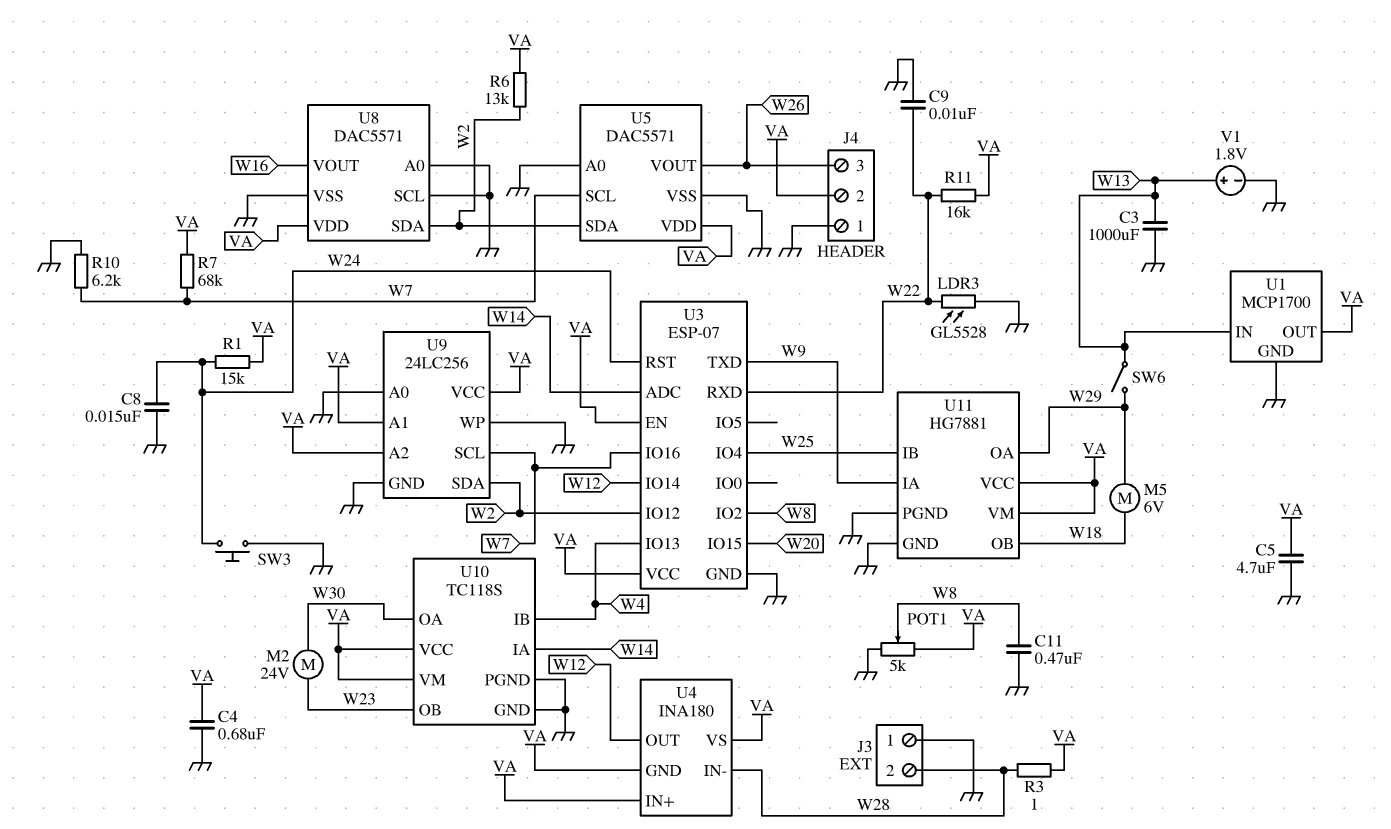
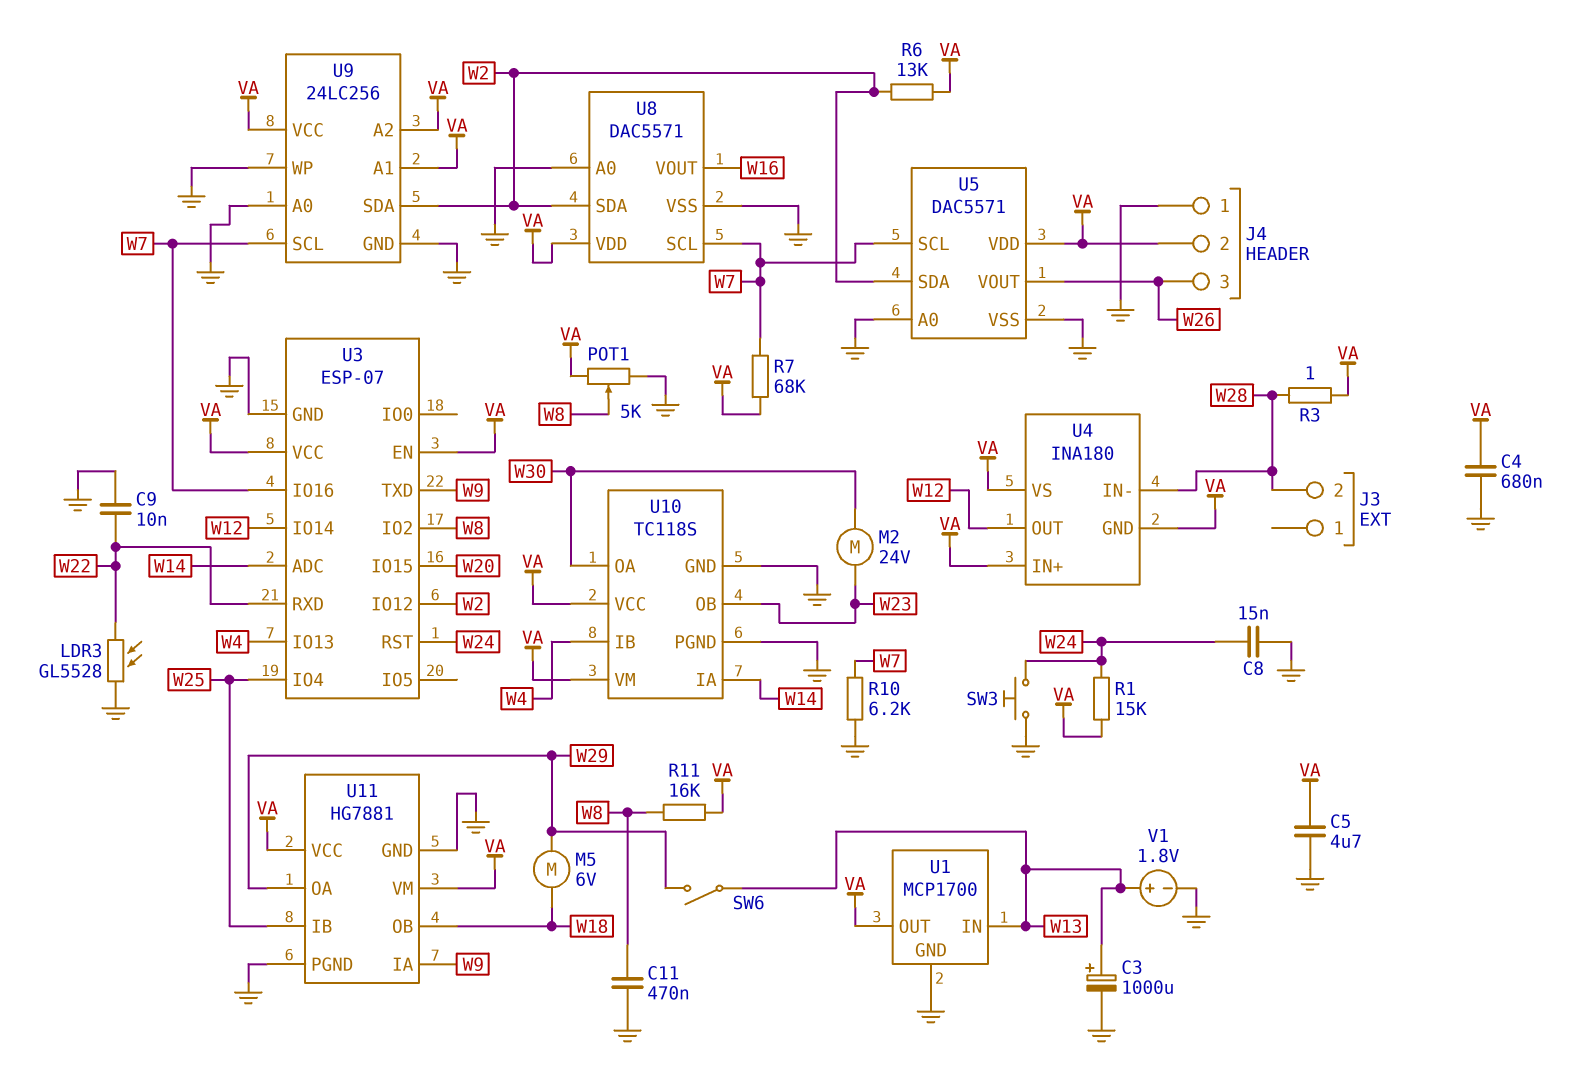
C3: 1000uF (GND, W13) -> 1000uF (plus W13, minus GND)
J3 pin 1: GND -> none
R11: 16k (VA, W22) -> 16k (VA, W8)
U8 pin SCL: GND -> W7

